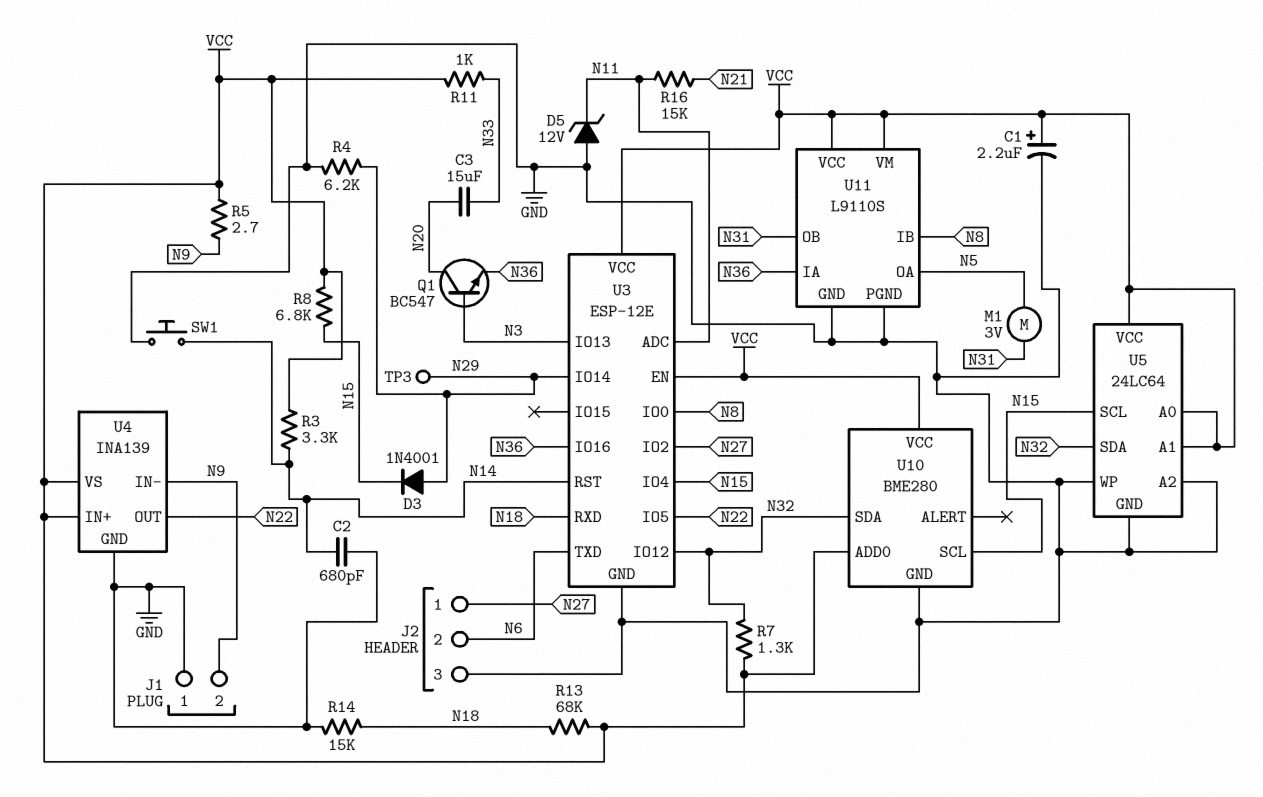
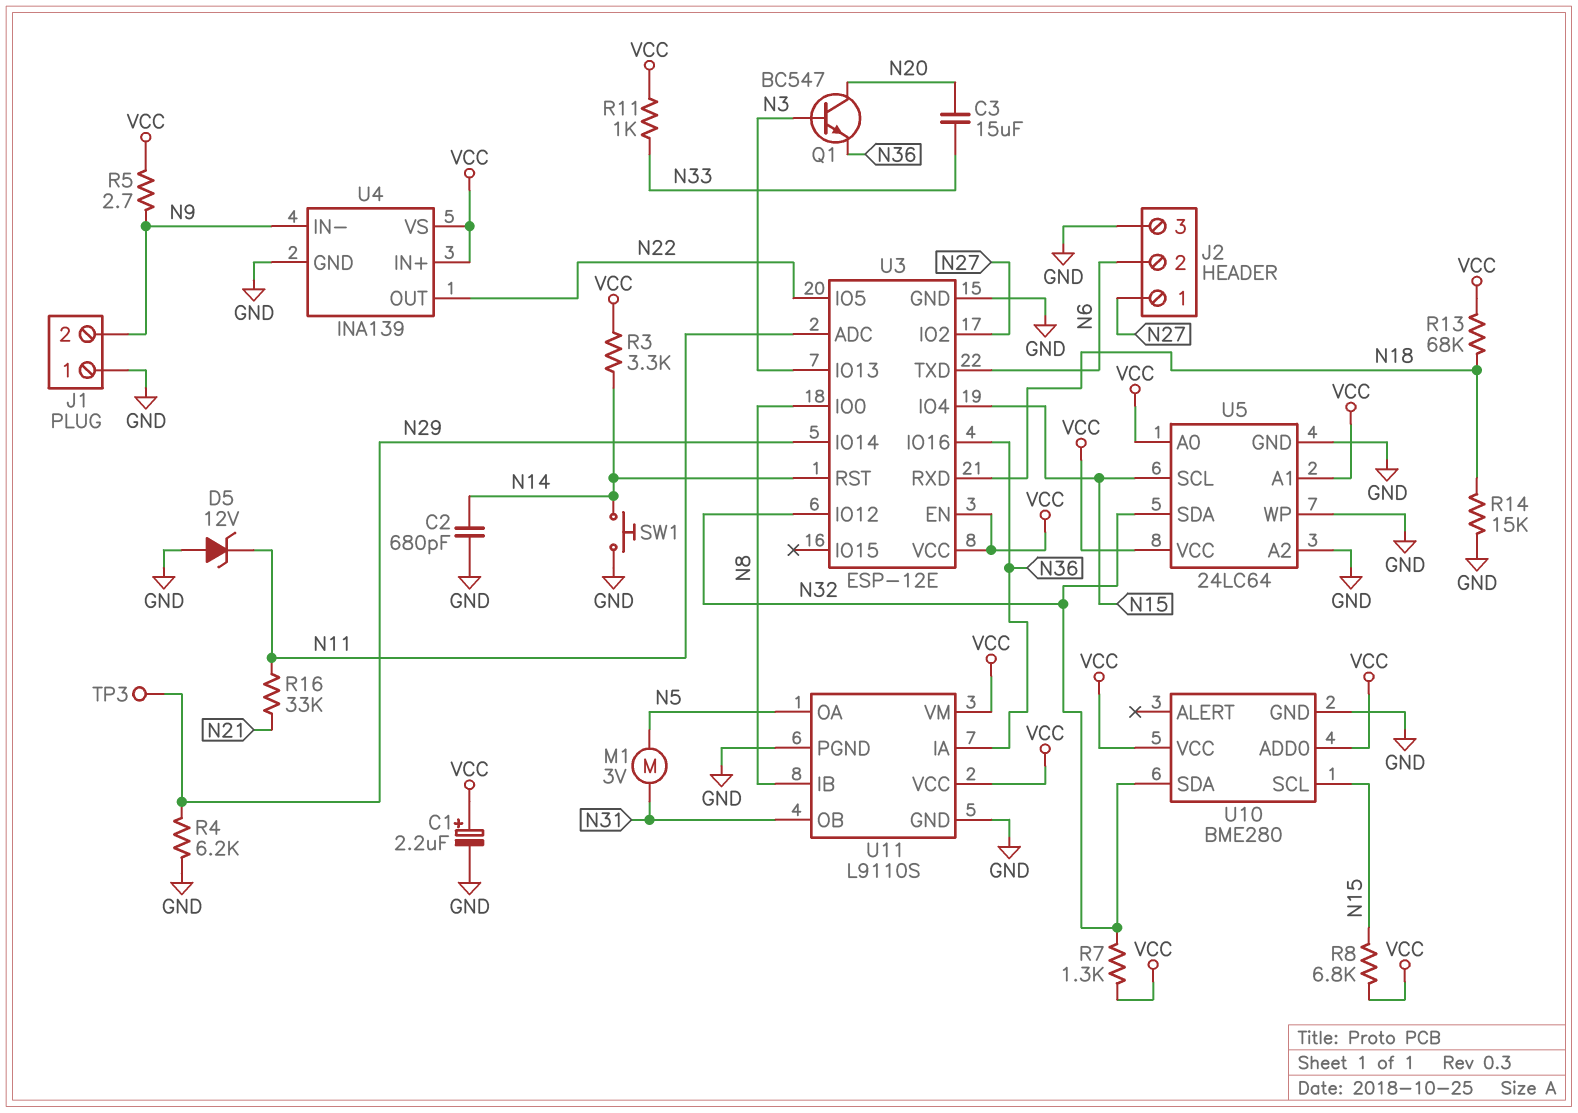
D3: diode 1N4001 (A N29, K N15) -> none
R16: 15k (N11, N21) -> 33k (N11, N21)

